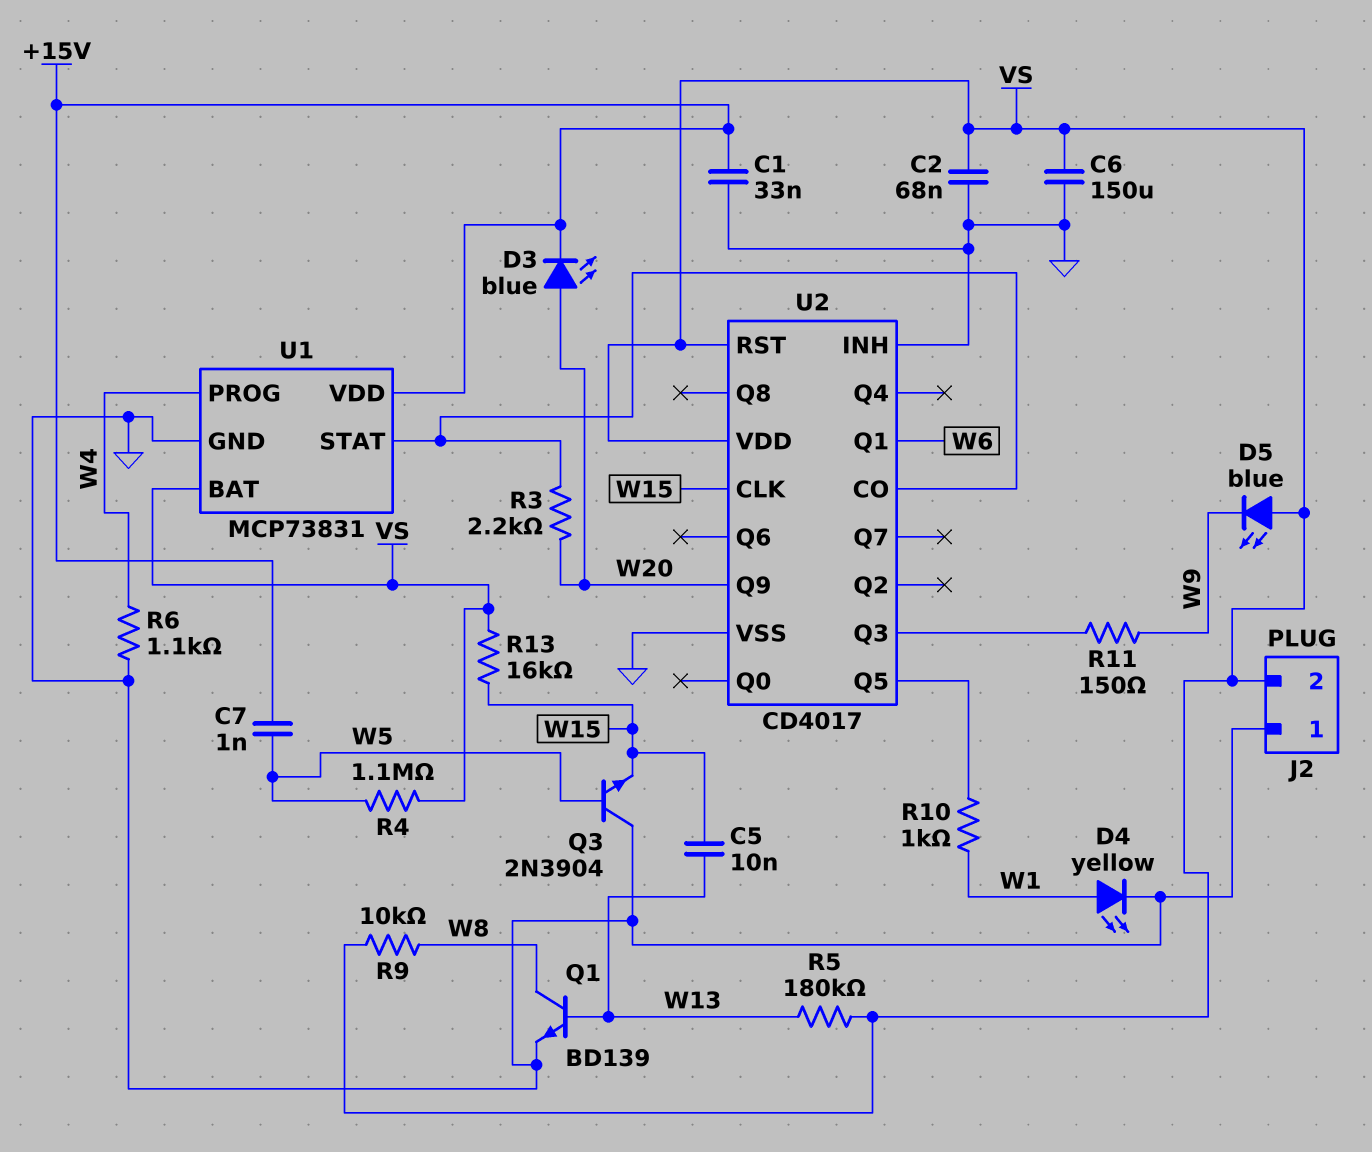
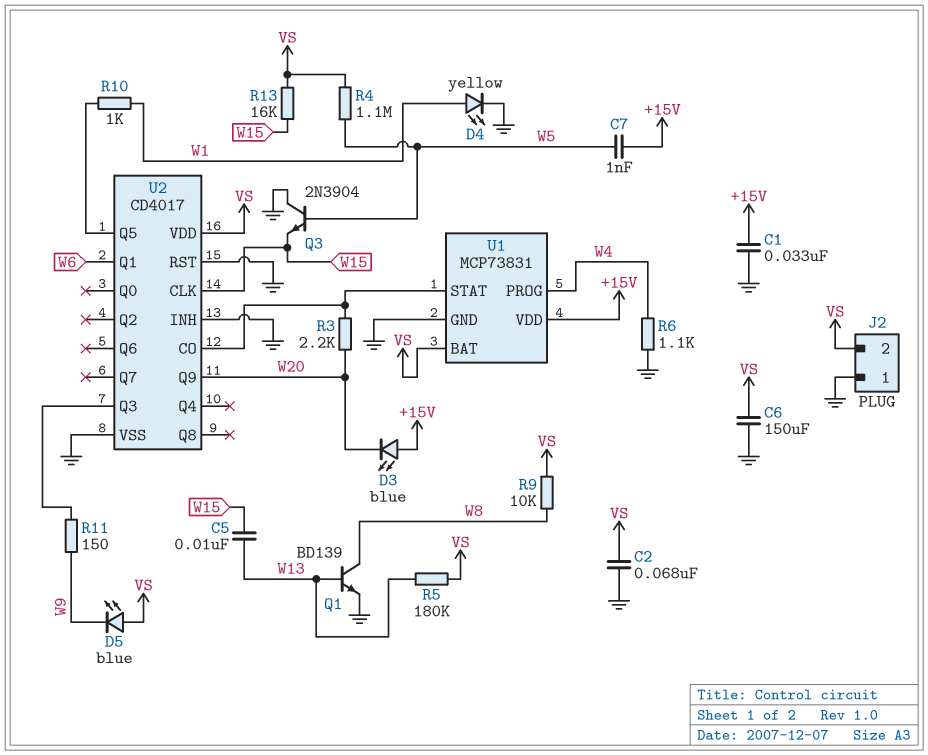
D3: LED blue (A W20, K +15V) -> LED blue (A +15V, K W20)
U2 pin RST: VS -> GND

